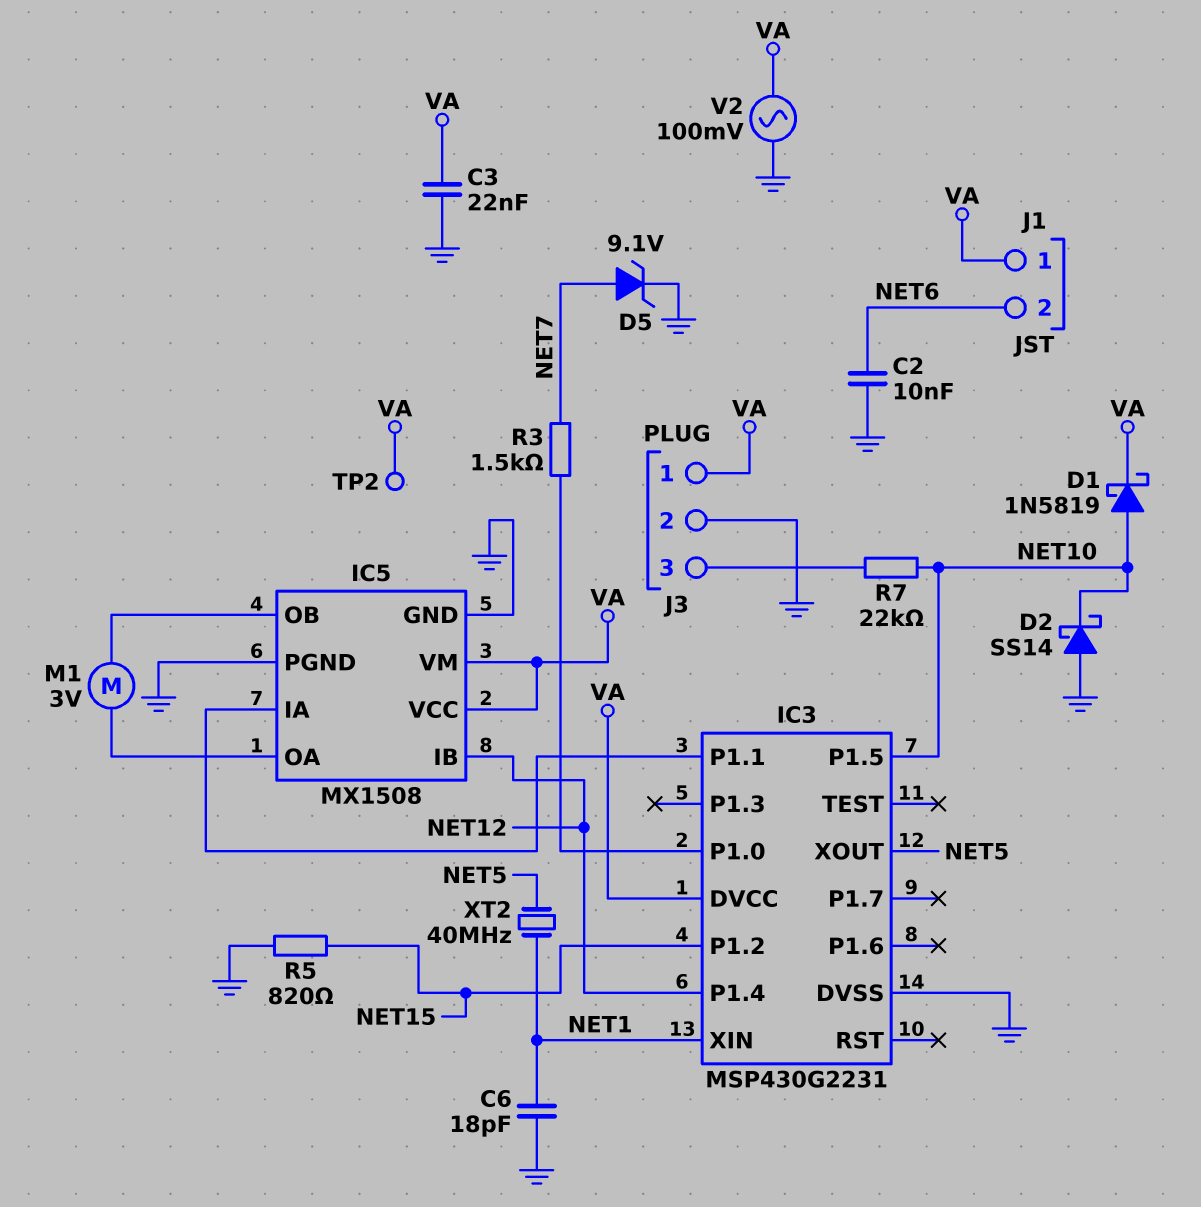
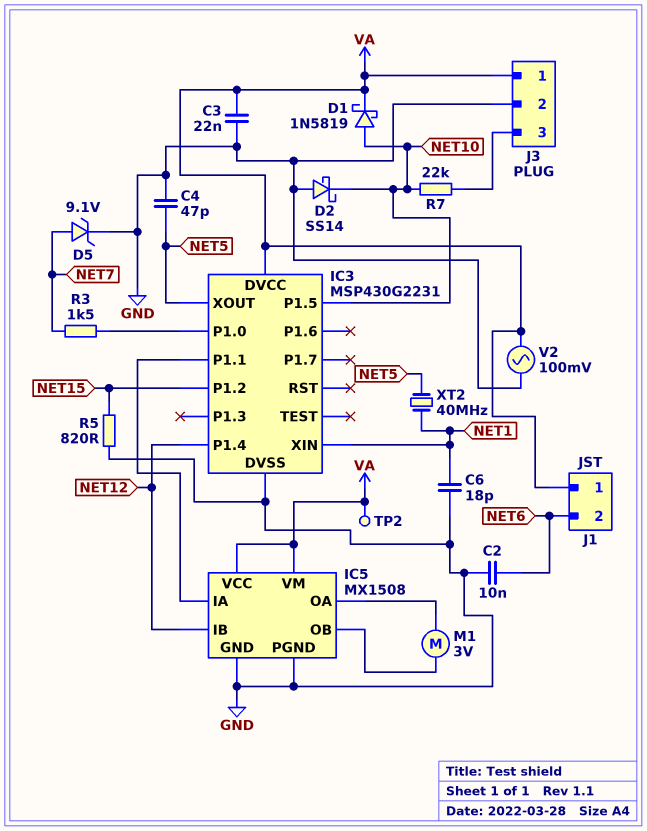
C4: none -> 47pF (GND, NET5)

